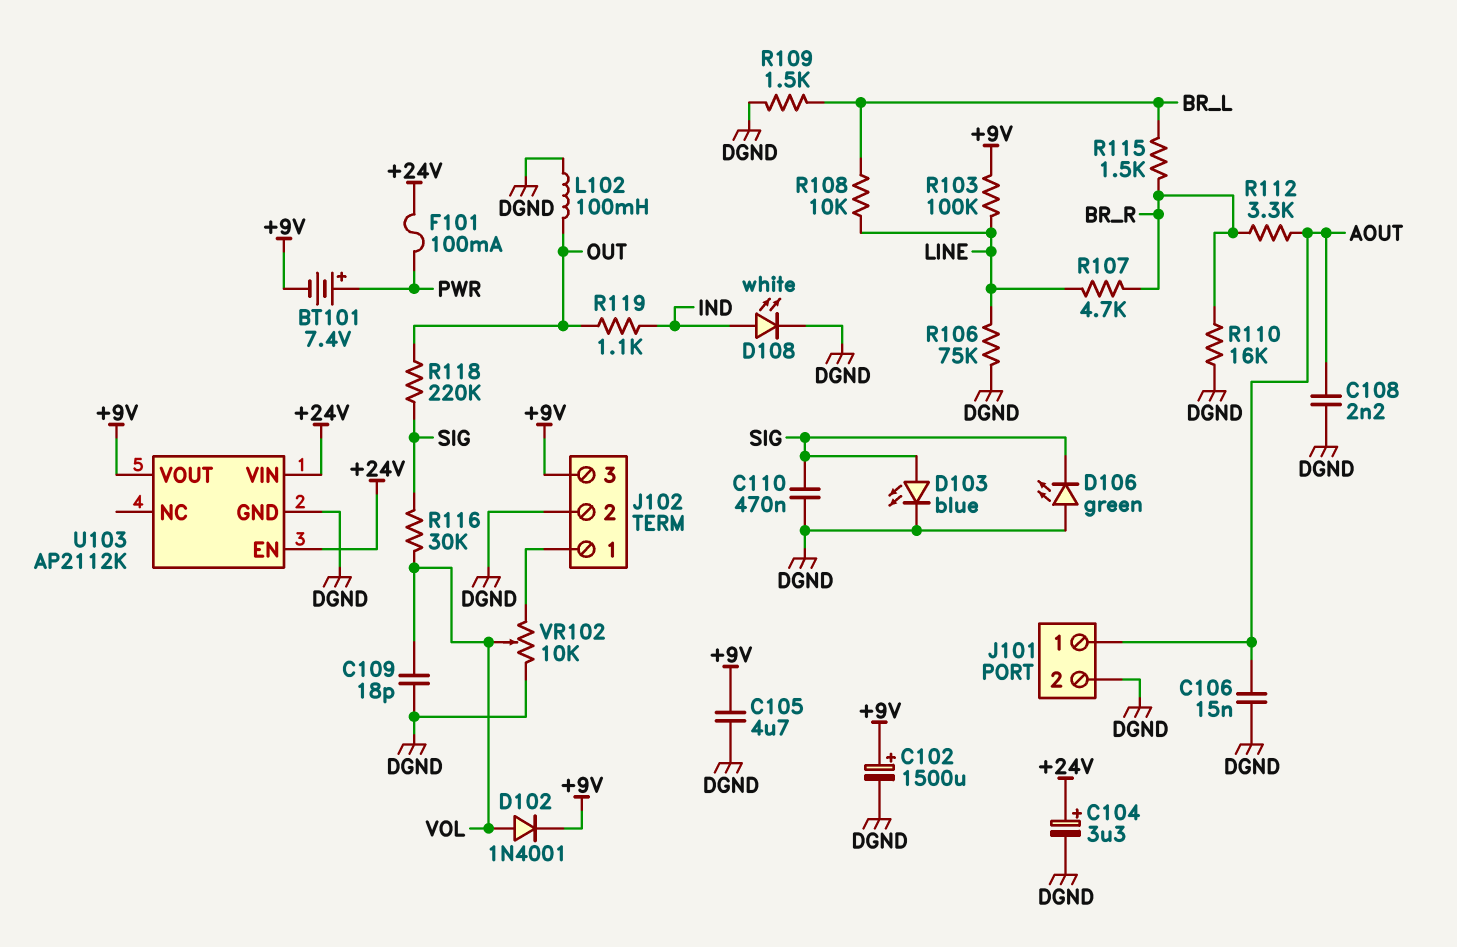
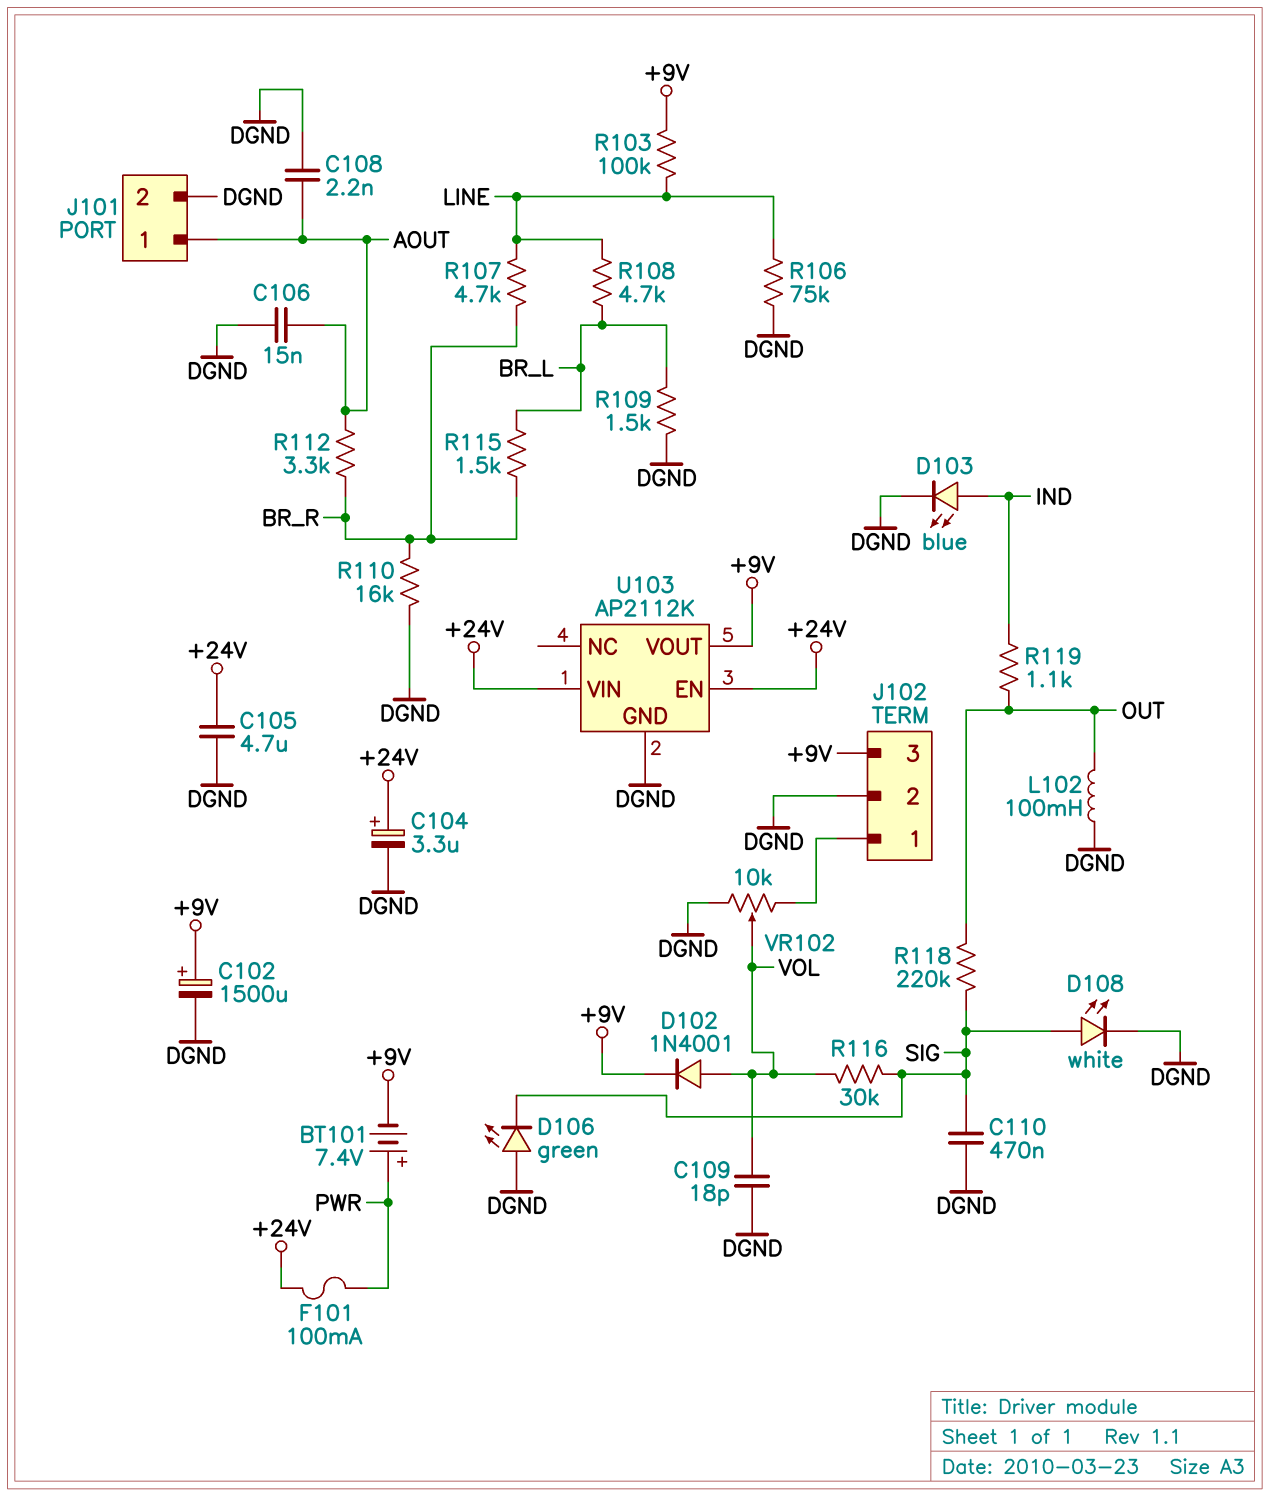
C105: 4.7uF (+9V, DGND) -> 4.7uF (+24V, DGND)
D103: LED blue (A SIG, K DGND) -> LED blue (A IND, K DGND)
D108: LED white (A IND, K DGND) -> LED white (A SIG, K DGND)
R108: 10k (BR_L, LINE) -> 4.7k (BR_L, LINE)

